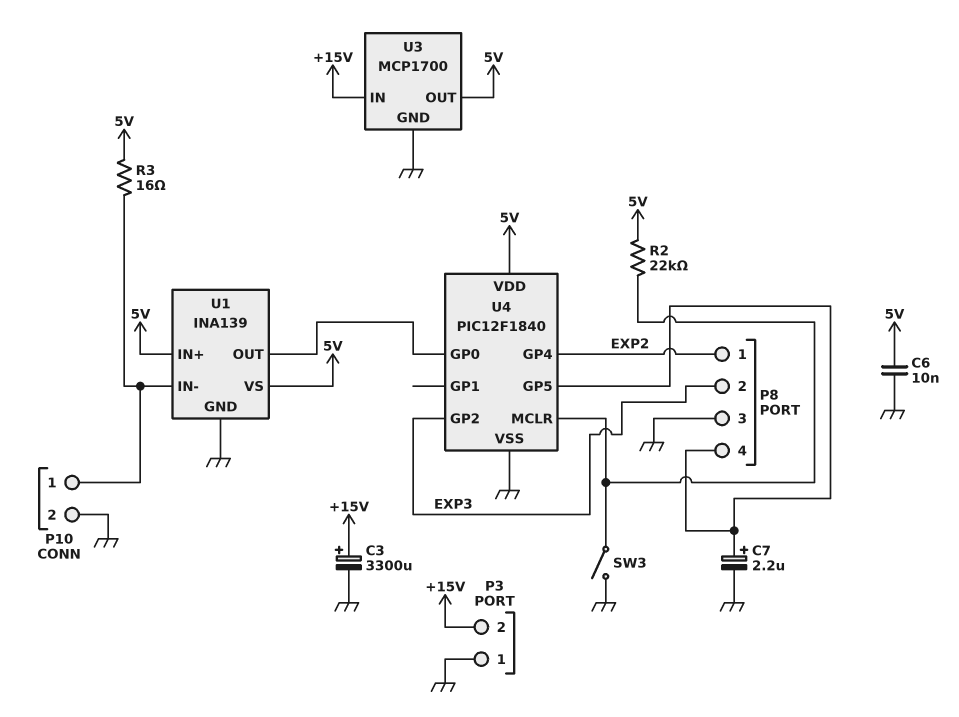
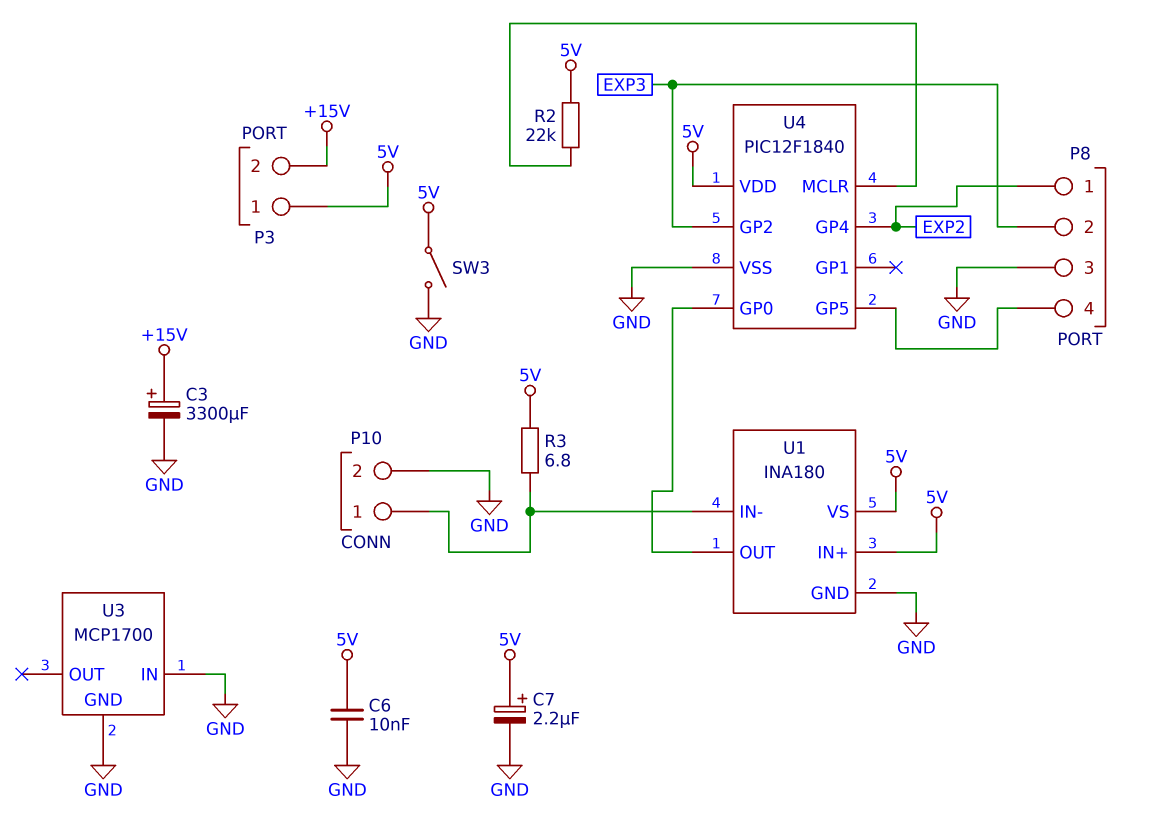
C7: 2.2uF (plus P8/4, minus GND) -> 2.2uF (plus 5V, minus GND)
P3 pin 1: GND -> 5V
R3: 16 (5V, P10/1) -> 6.8 (5V, P10/1)
SW3: switch (GND, U4/MCLR) -> switch (5V, GND)
U1: INA139 -> INA180
U3 pin IN: +15V -> GND
U3 pin OUT: 5V -> none

